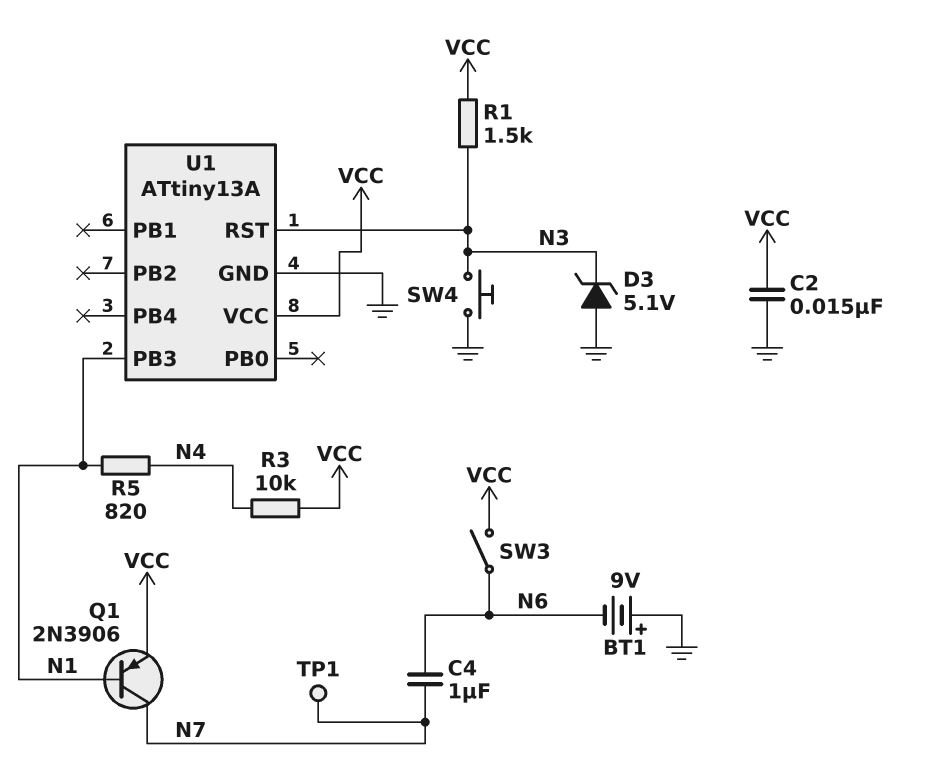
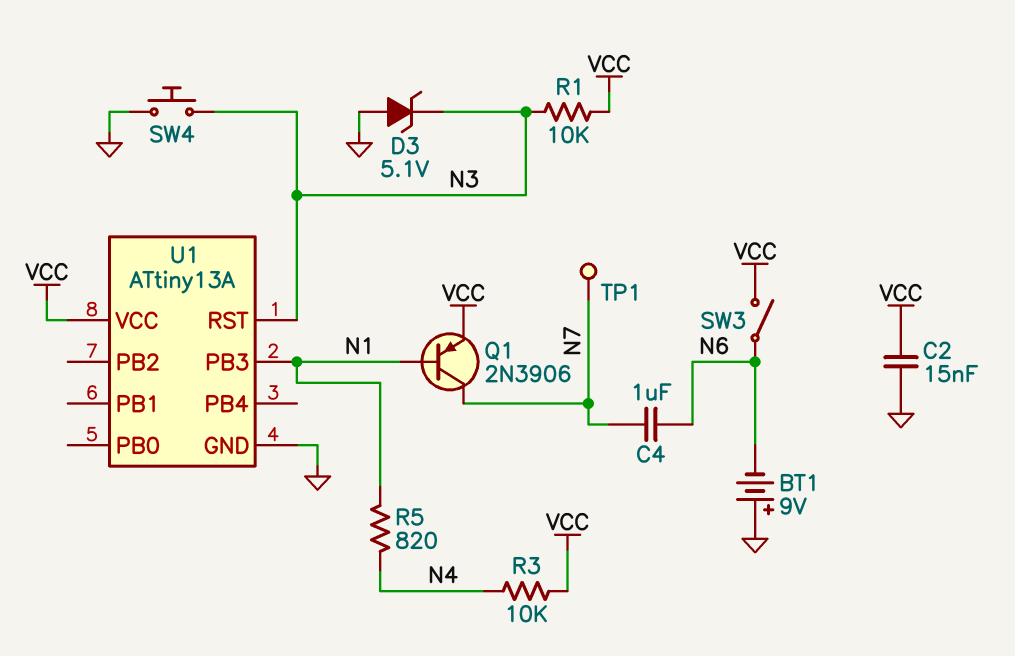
R1: 1.5k (N3, VCC) -> 10k (N3, VCC)

